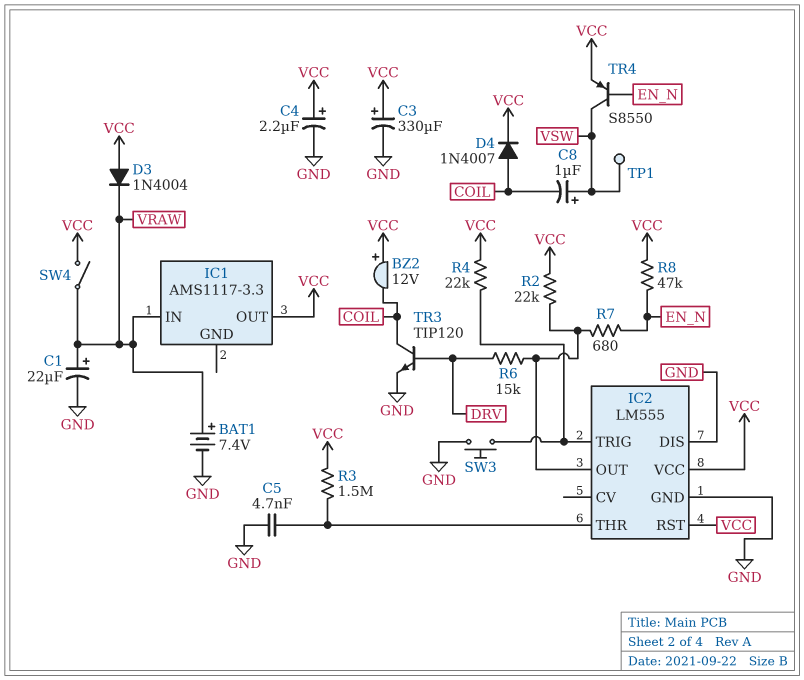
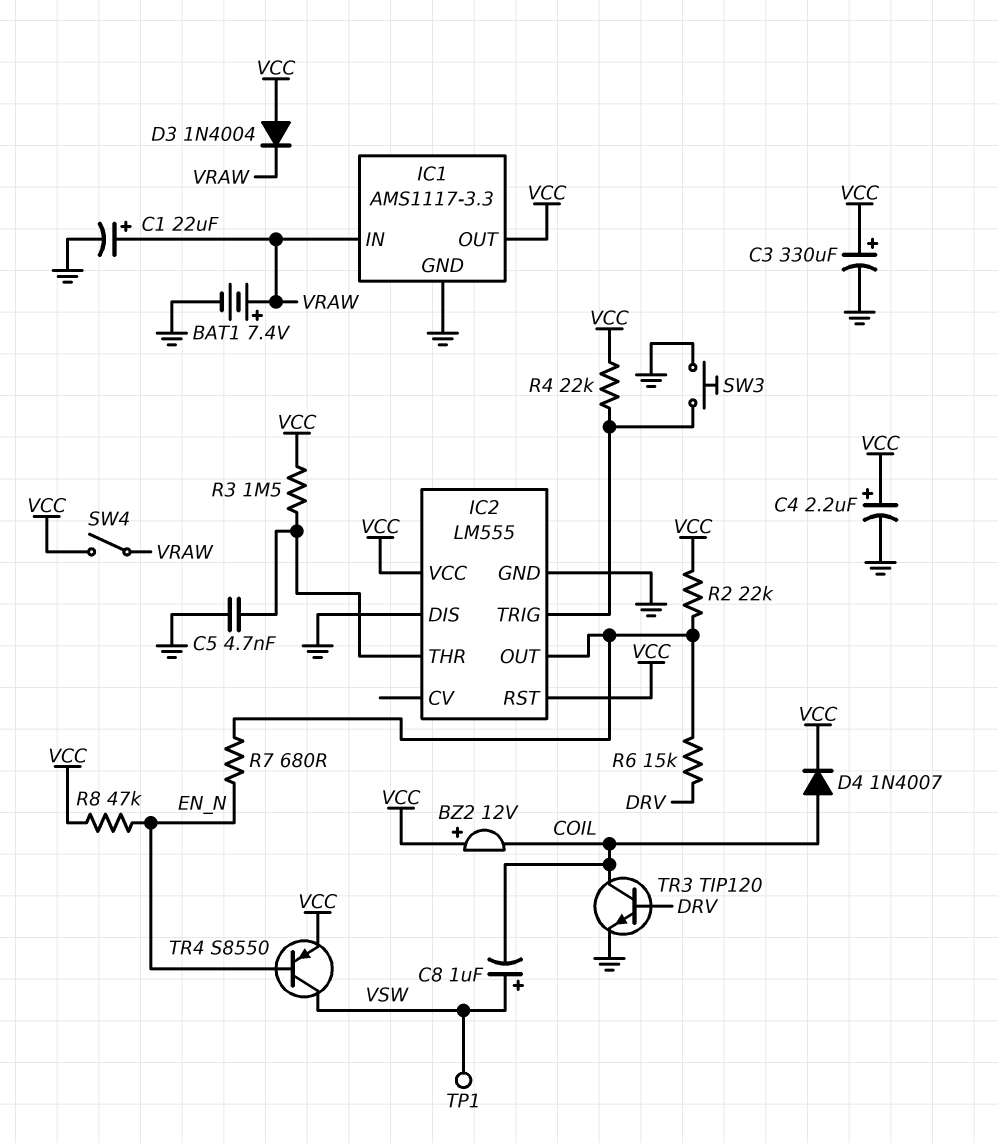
IC1 pin GND: none -> GND

